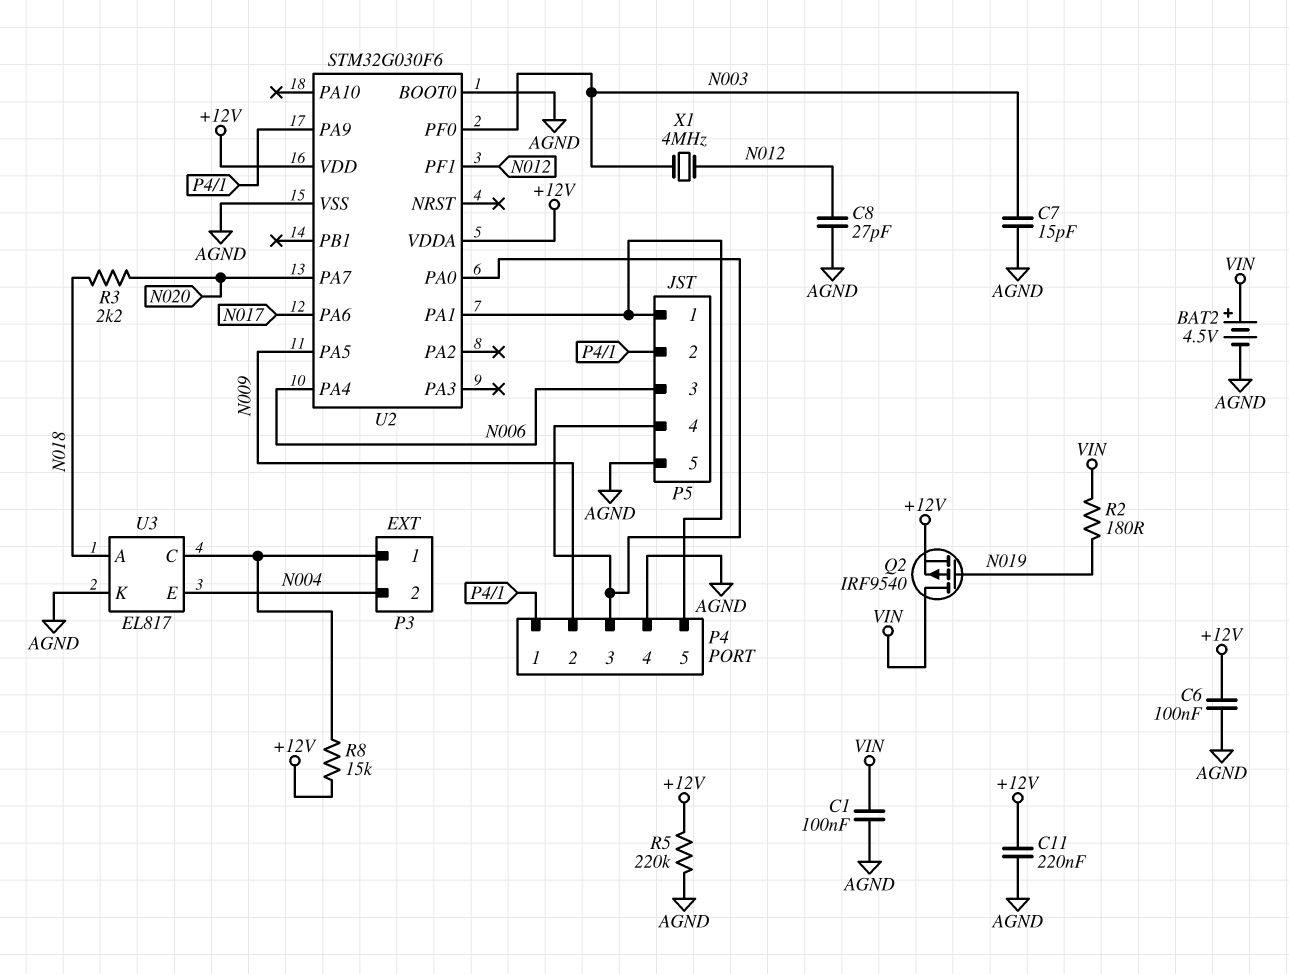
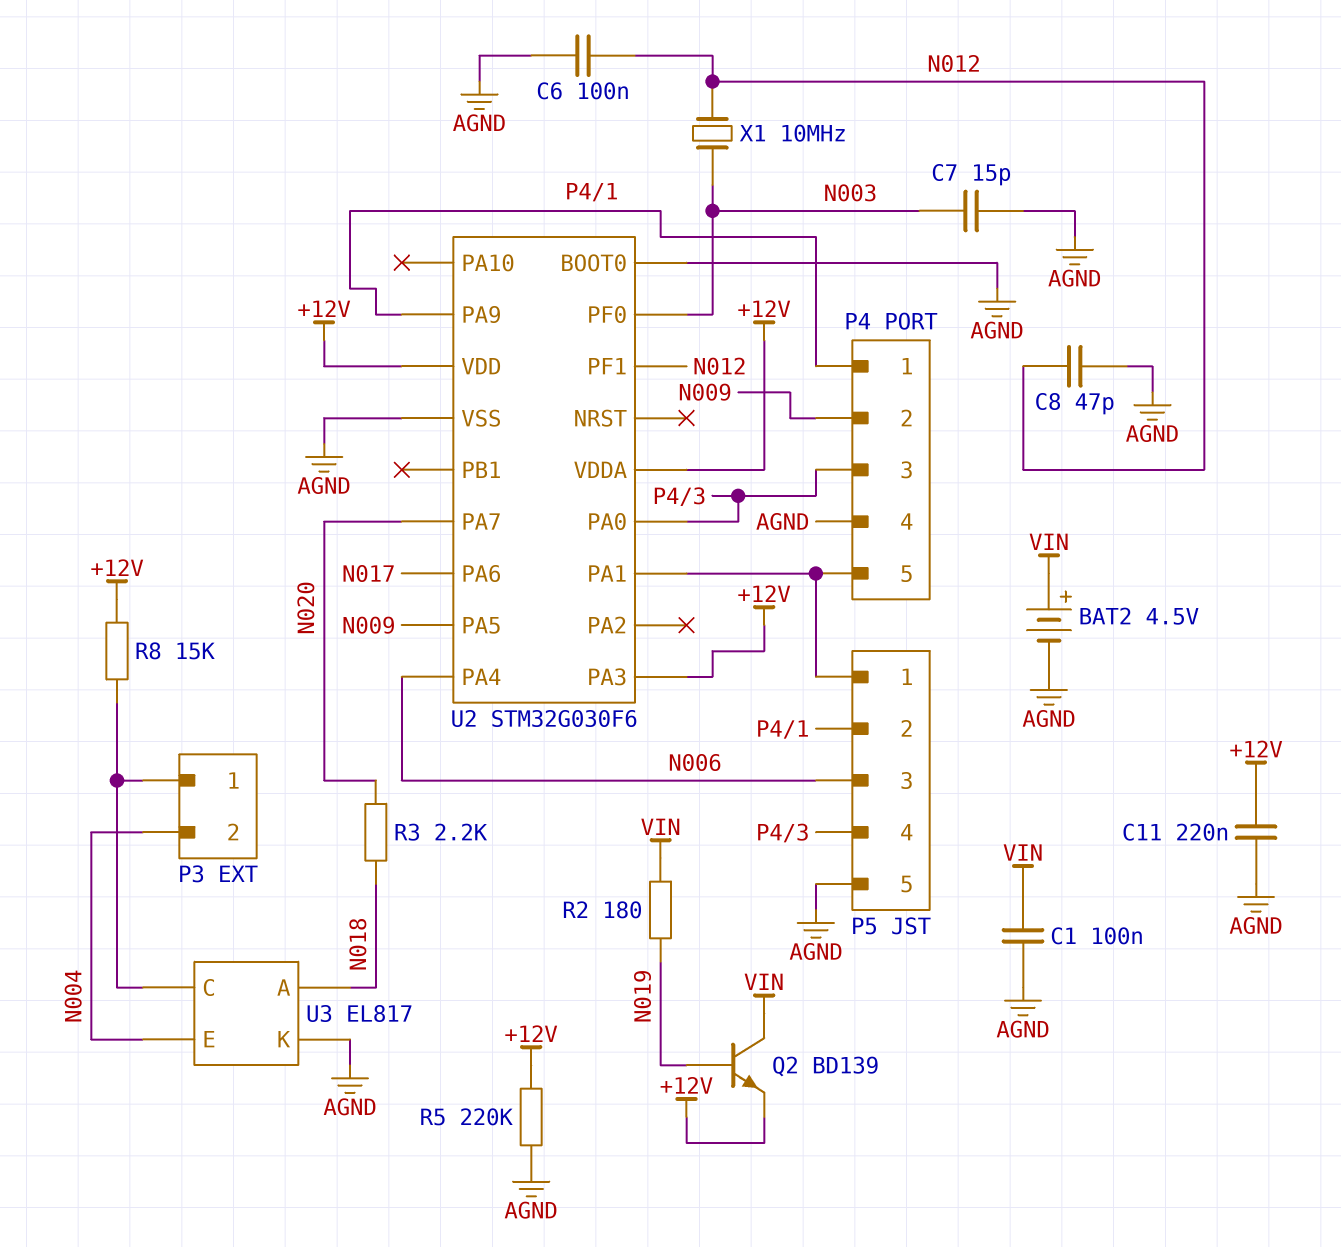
C6: 100nF (+12V, AGND) -> 100nF (AGND, N012)
C8: 27pF (AGND, N012) -> 47pF (AGND, N012)
Q2: PMOS IRF9540 (G N019, D VIN, S +12V) -> NPN BD139 (B N019, C VIN, E +12V)
U2 pin PA3: none -> +12V
X1: 4MHz (N003, N012) -> 10MHz (N003, N012)

